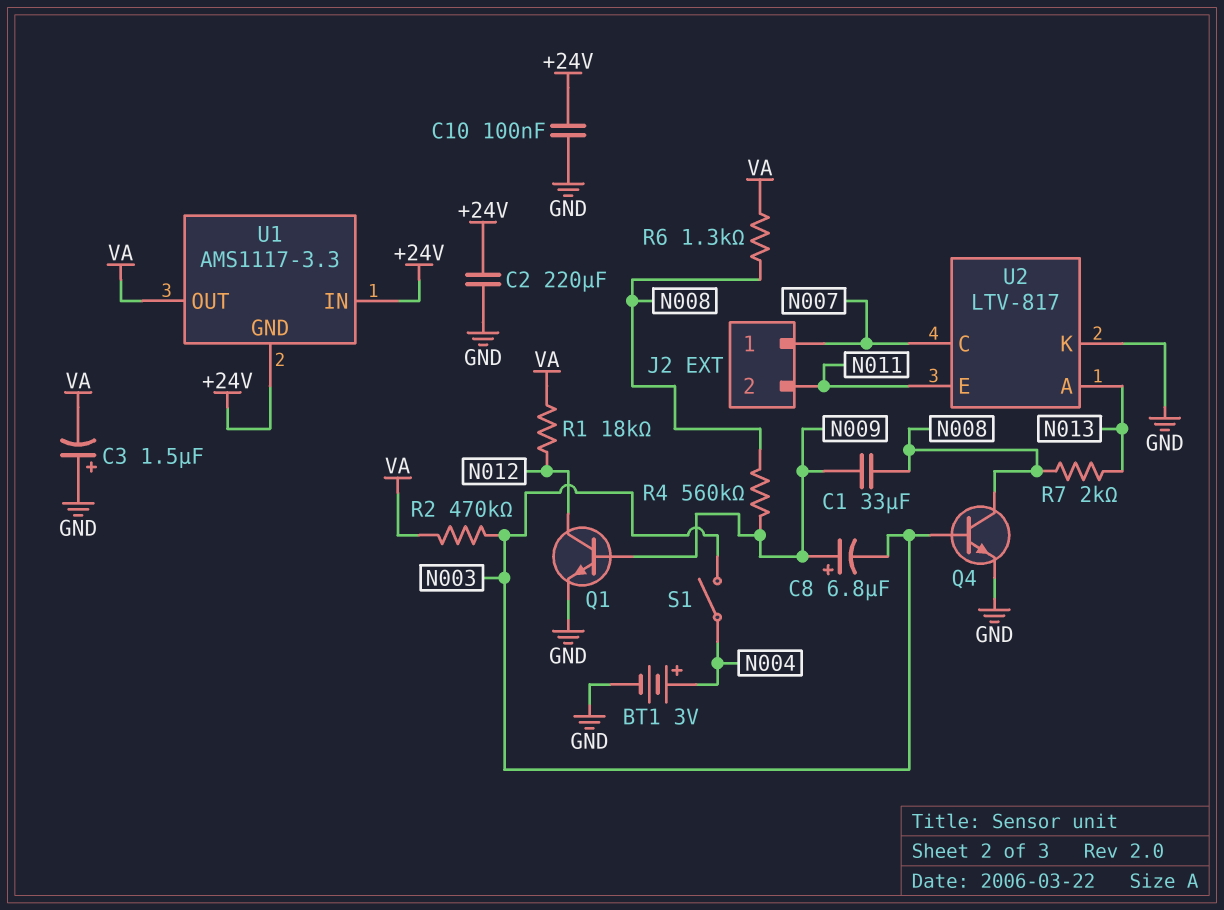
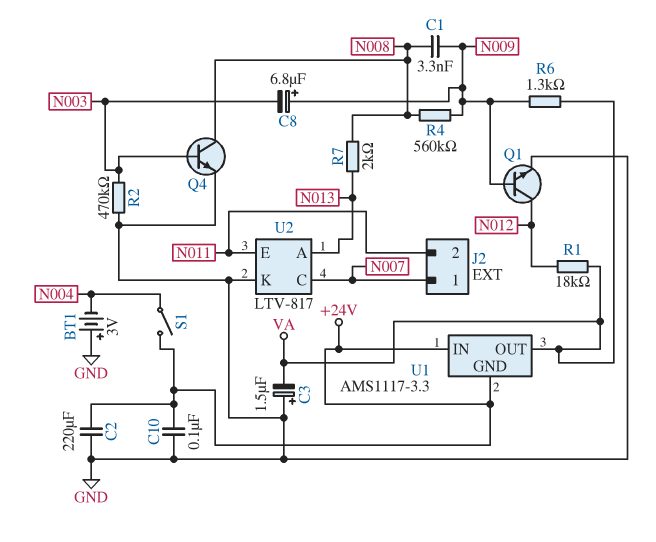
BT1: 3V (plus N004, minus GND) -> 3V (plus GND, minus N004)
C1: 33uF (N008, N009) -> 3.3nF (N008, N009)
R2: 470k (N003, VA) -> 470k (GND, N003)
R6: 1.3k (N008, VA) -> 1.3k (N009, VA)
S1: switch (N003, N004) -> switch (+24V, N004)

